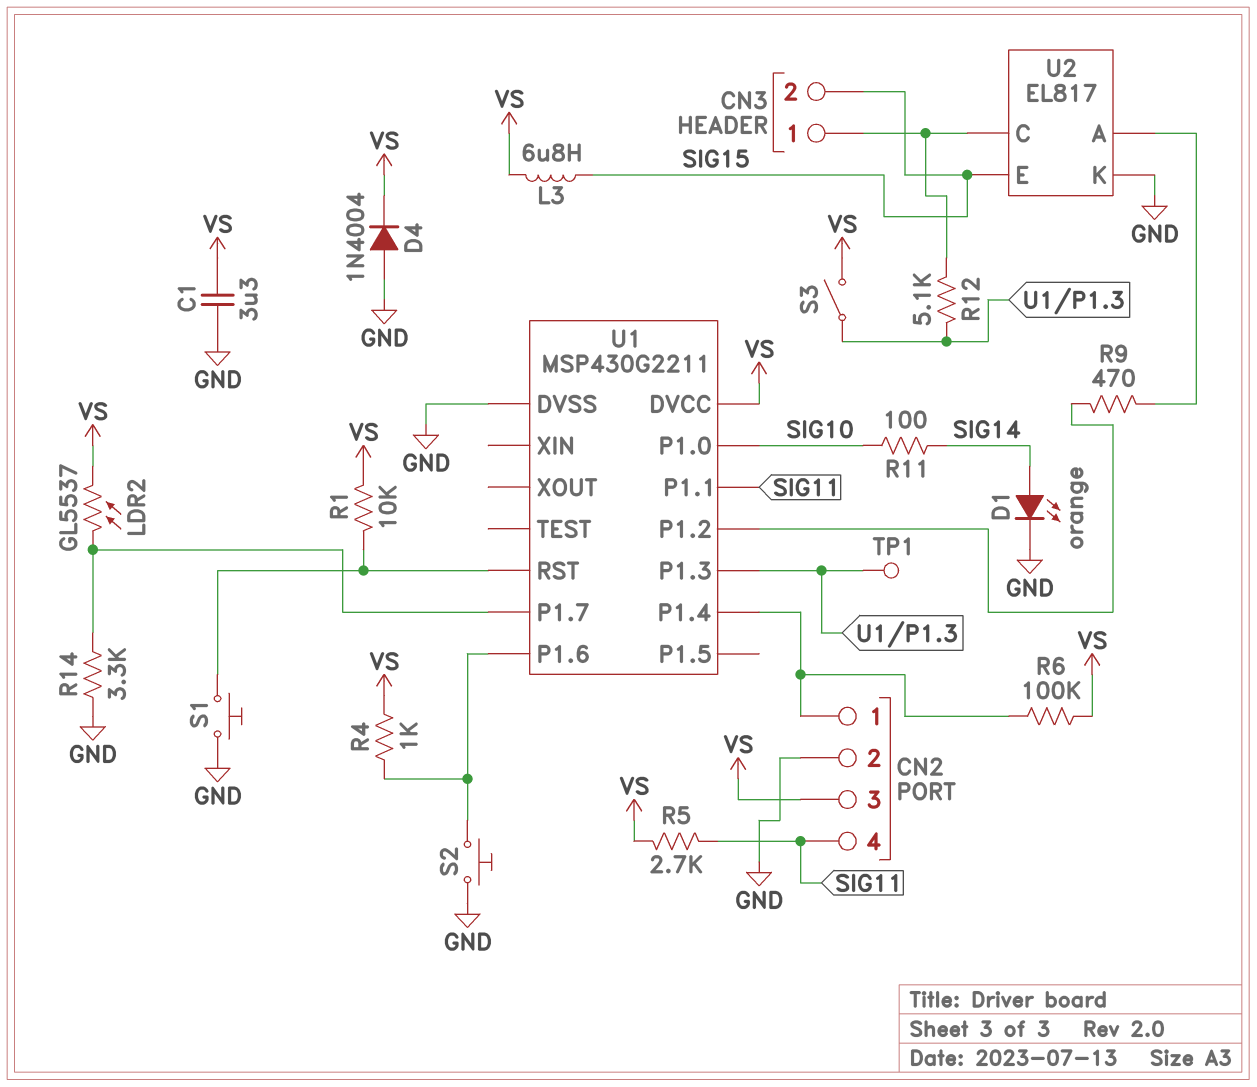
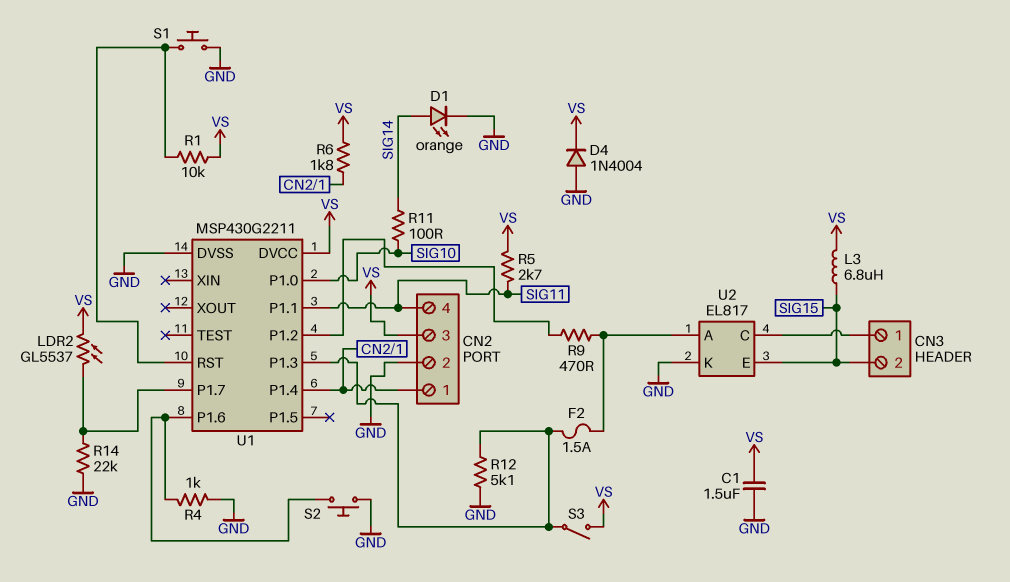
C1: 3.3uF (GND, VS) -> 1.5uF (GND, VS)
F2: none -> 1.5A (U1/P1.3, U2/A)
R4: 1k (U1/P1.6, VS) -> 1k (GND, U1/P1.6)
R6: 100k (CN2/1, VS) -> 1.8k (CN2/1, VS)
R12: 5.1k (CN3/1, U1/P1.3) -> 5.1k (GND, U1/P1.3)
R14: 3.3k (GND, U1/P1.7) -> 22k (GND, U1/P1.7)
TP1: test point (U1/P1.3) -> none

